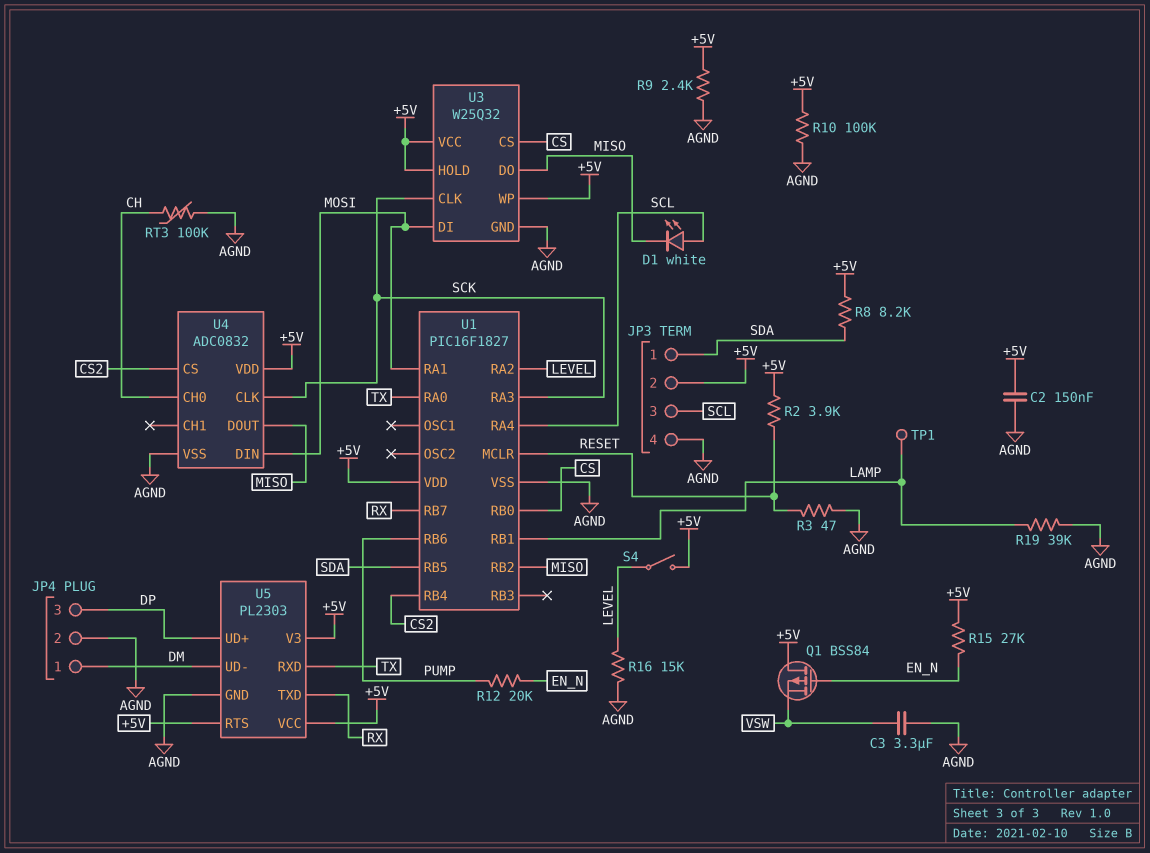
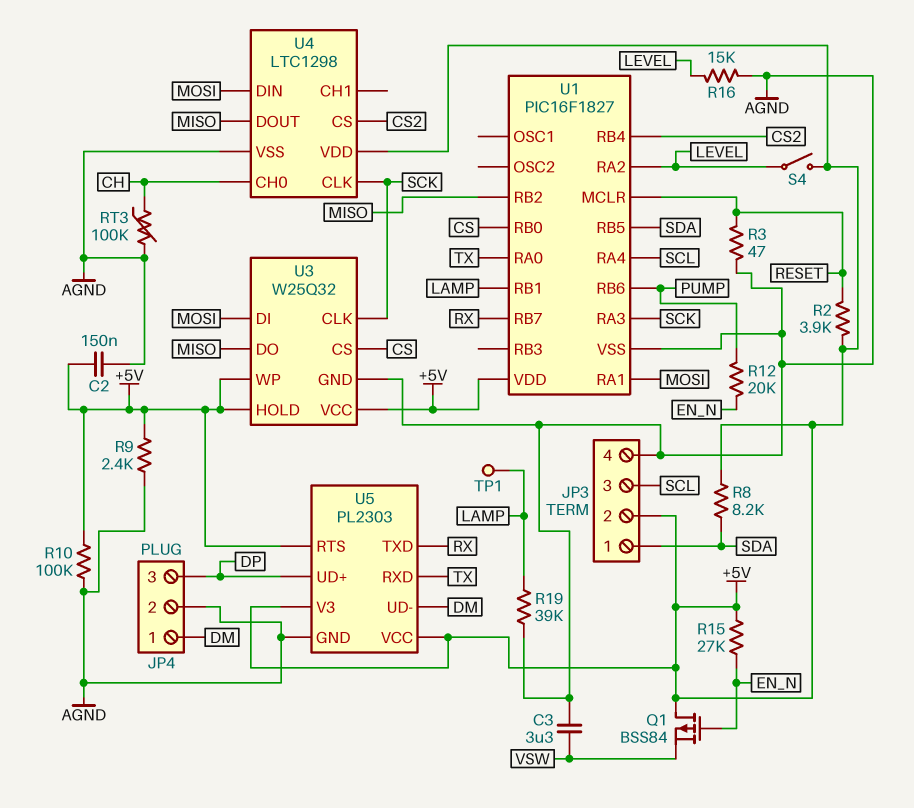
D1: LED white (A SCL, K MISO) -> none
U4: ADC0832 -> LTC1298

